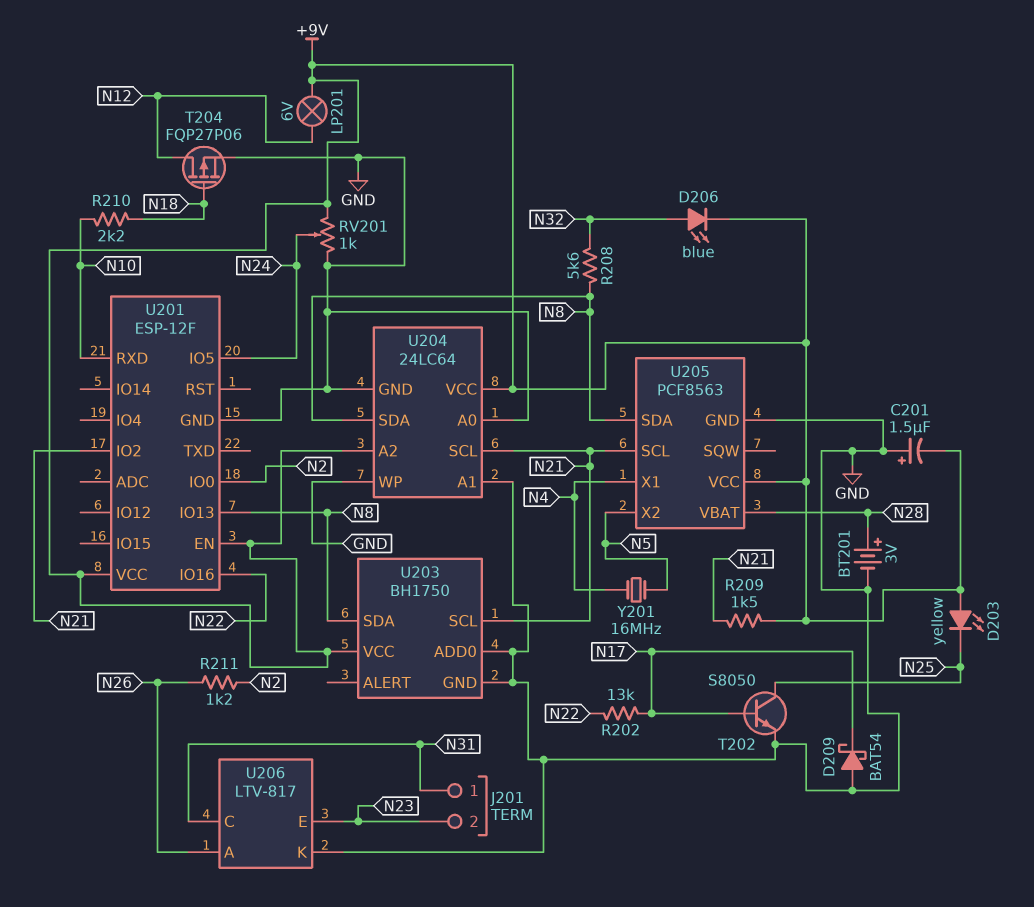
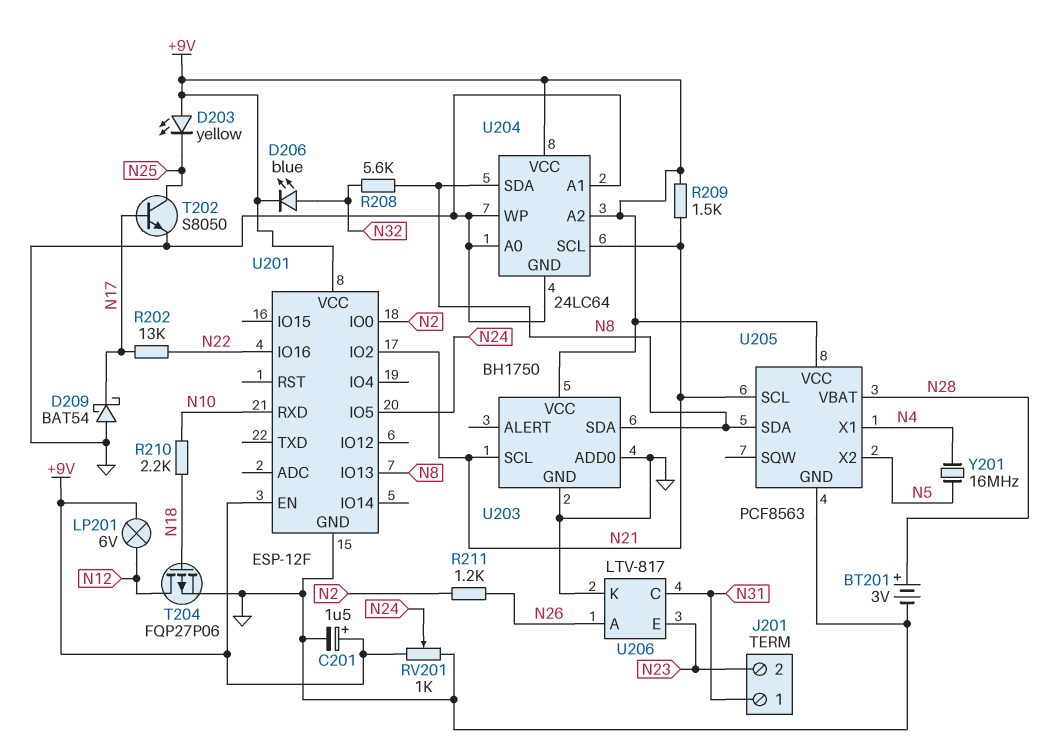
C201: 1.5uF (plus GND, minus +9V) -> 1.5uF (plus +9V, minus GND)

